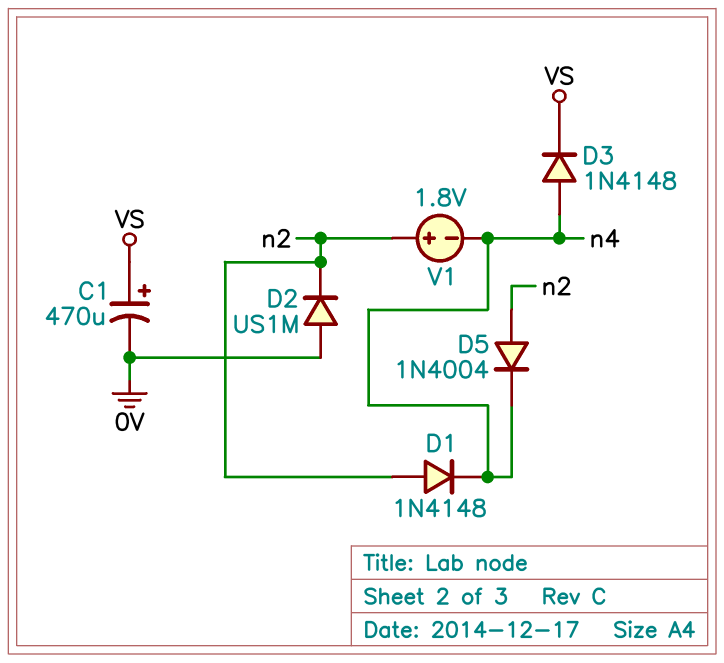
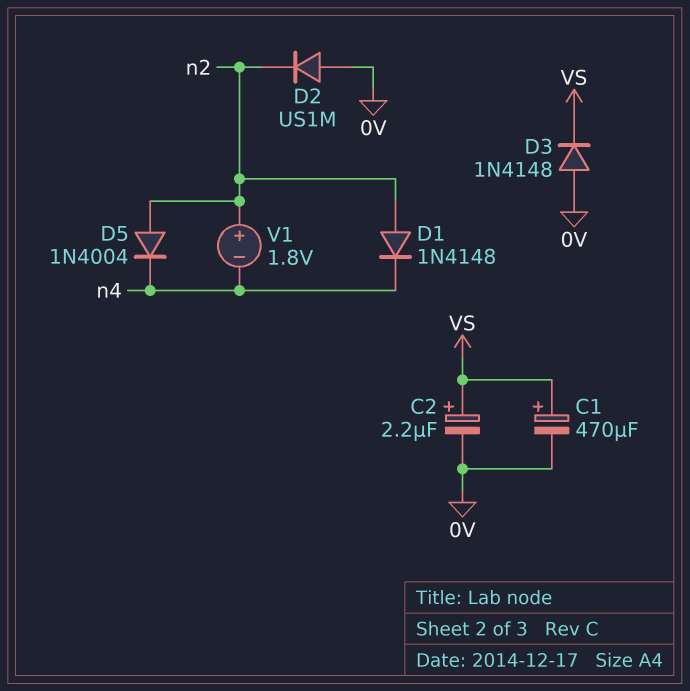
C2: none -> 2.2uF (plus VS, minus 0V)
D3: diode 1N4148 (A n4, K VS) -> diode 1N4148 (A 0V, K VS)

